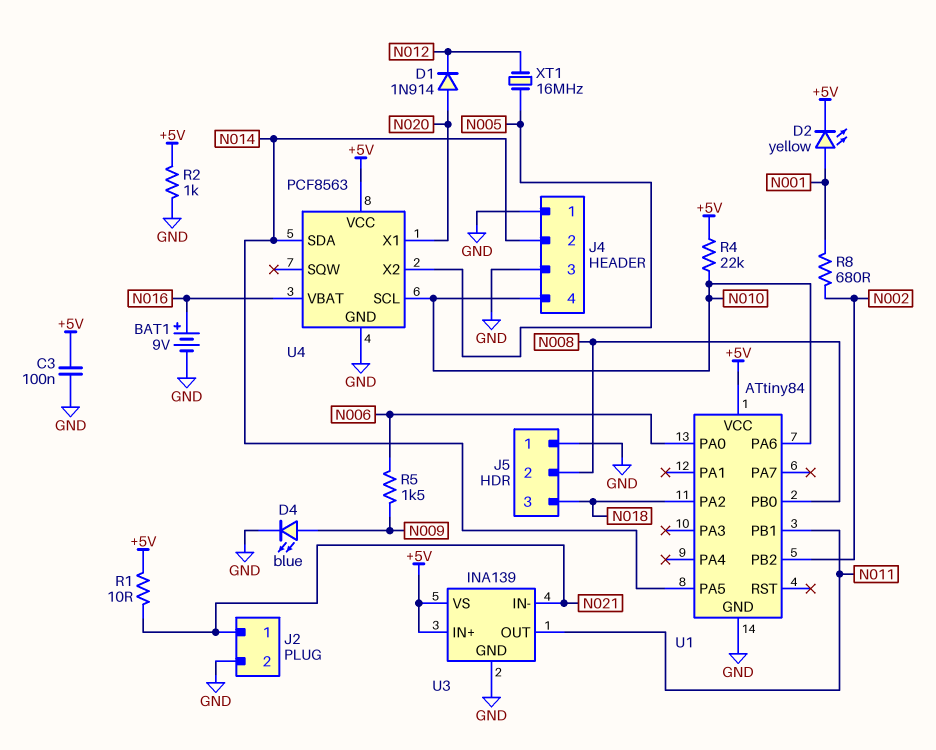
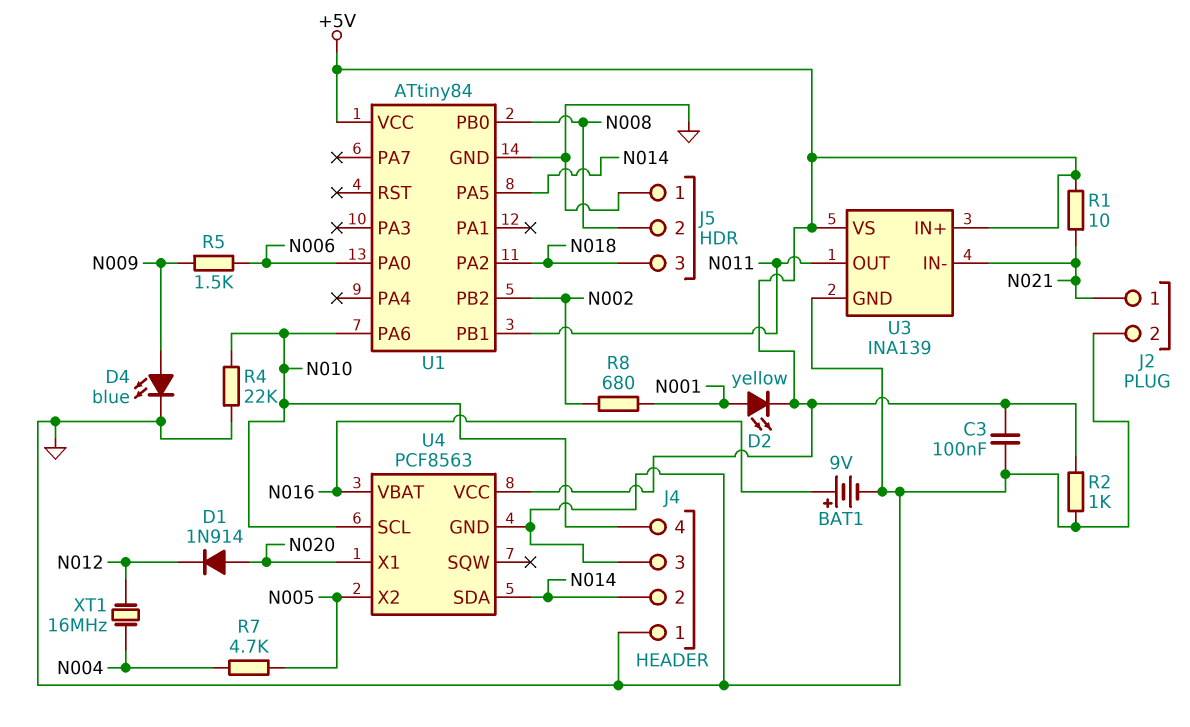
R4: 22k (+5V, N010) -> 22k (GND, N010)
R7: none -> 4.7k (N004, N005)
XT1: 16MHz (N005, N012) -> 16MHz (N004, N012)

